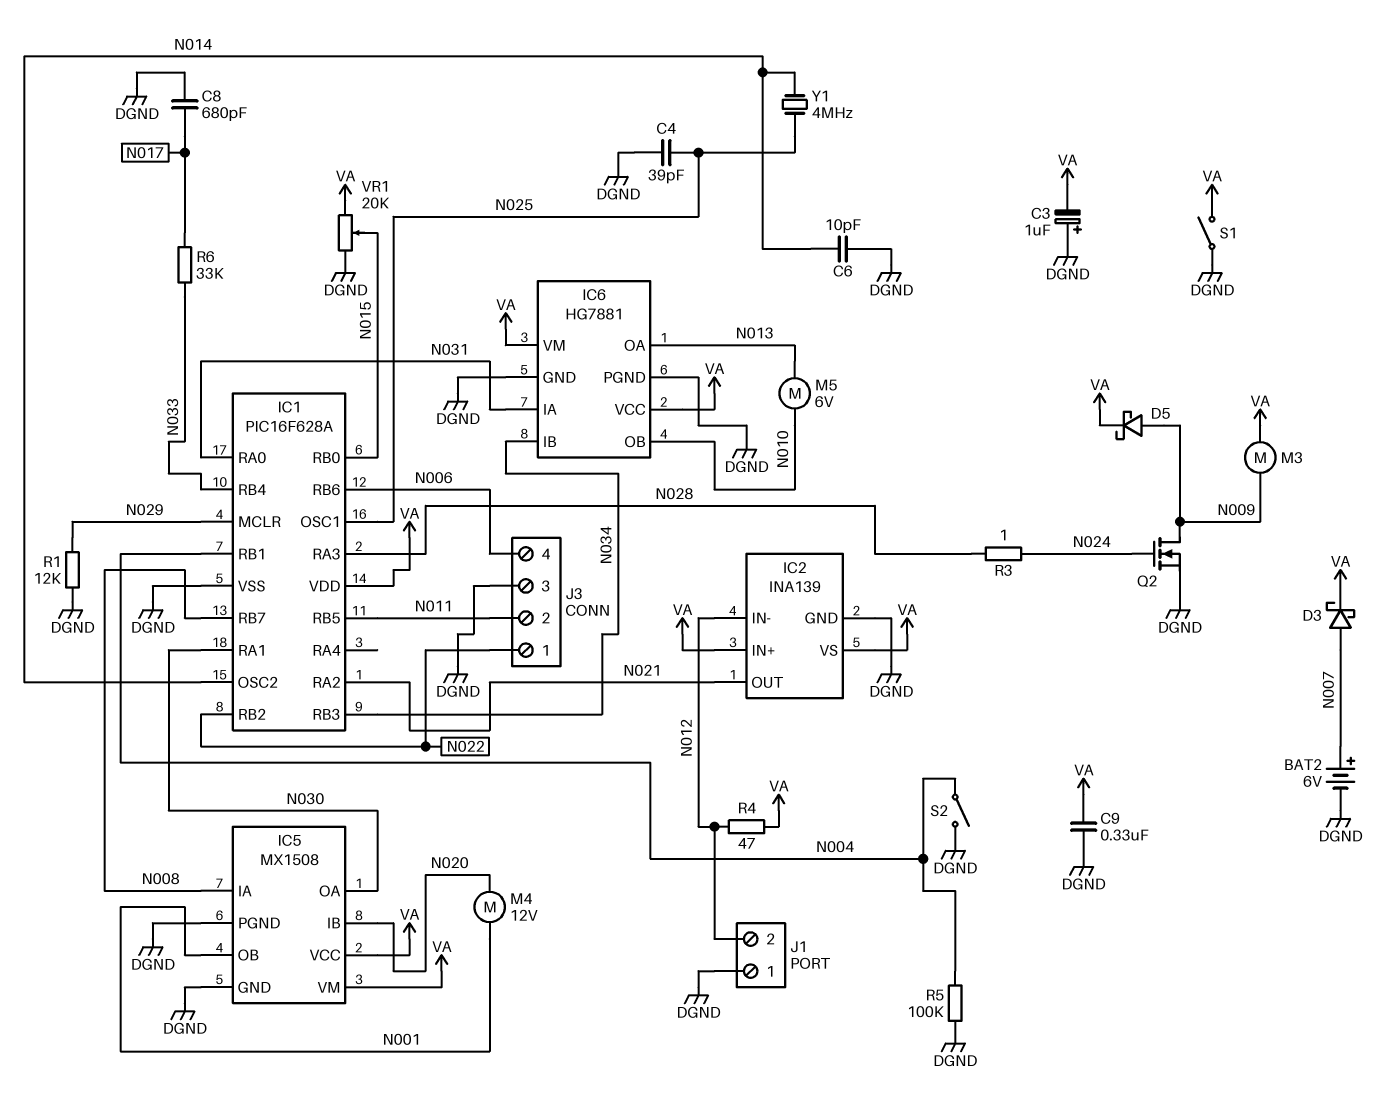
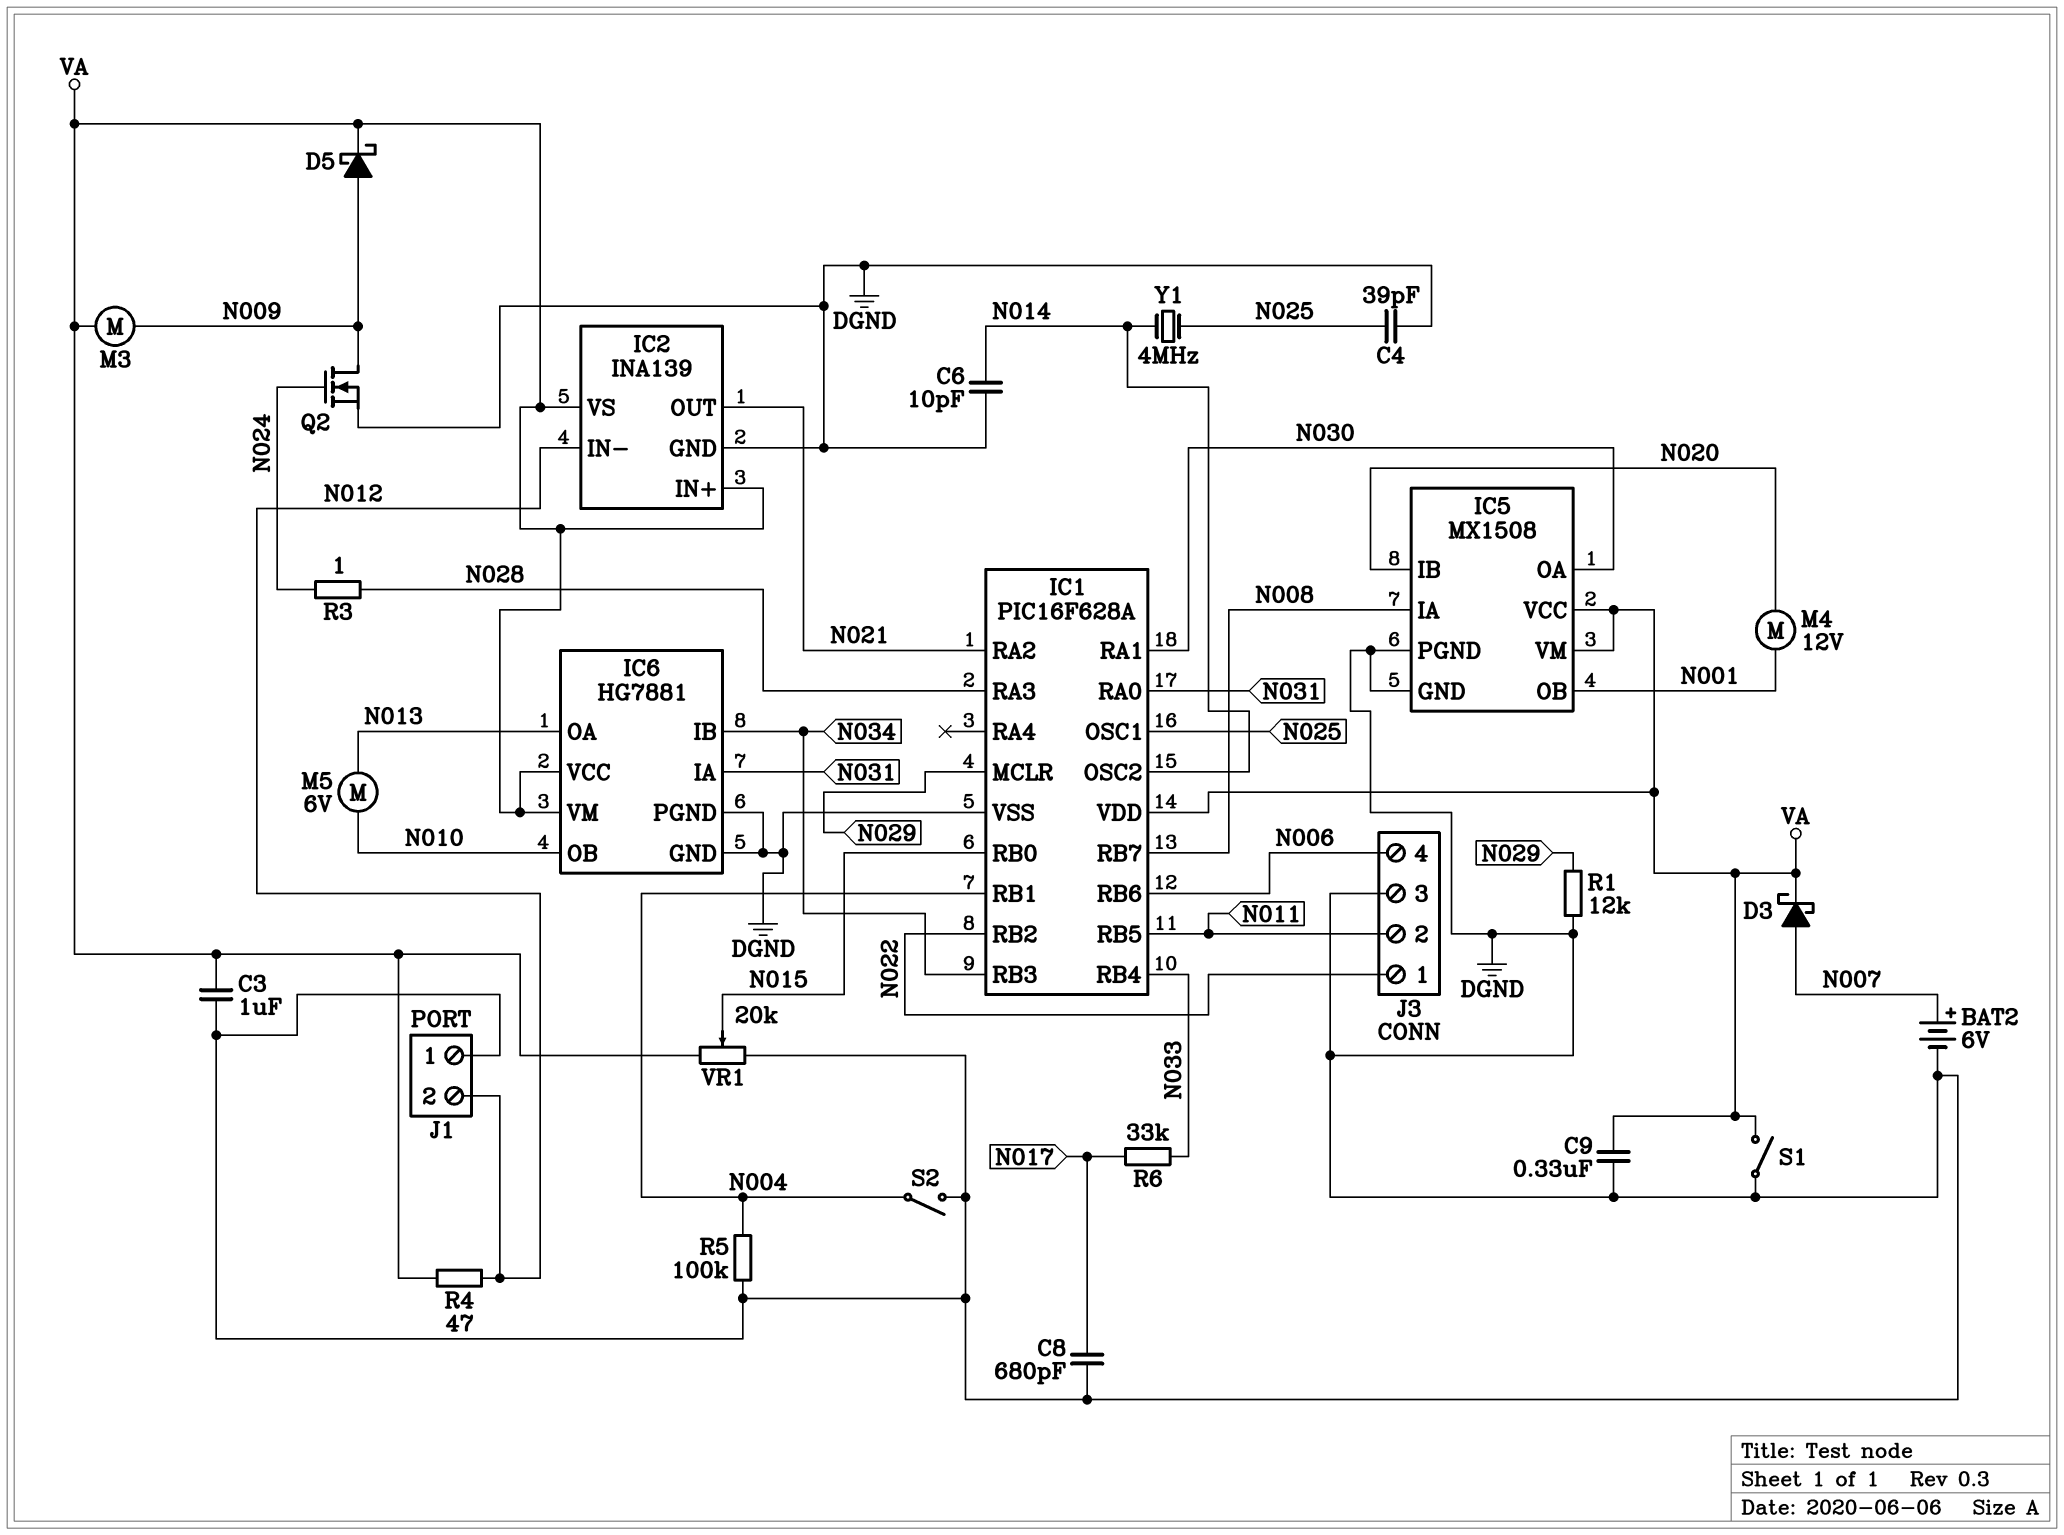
C3: 1uF (plus DGND, minus VA) -> 1uF (DGND, VA)

